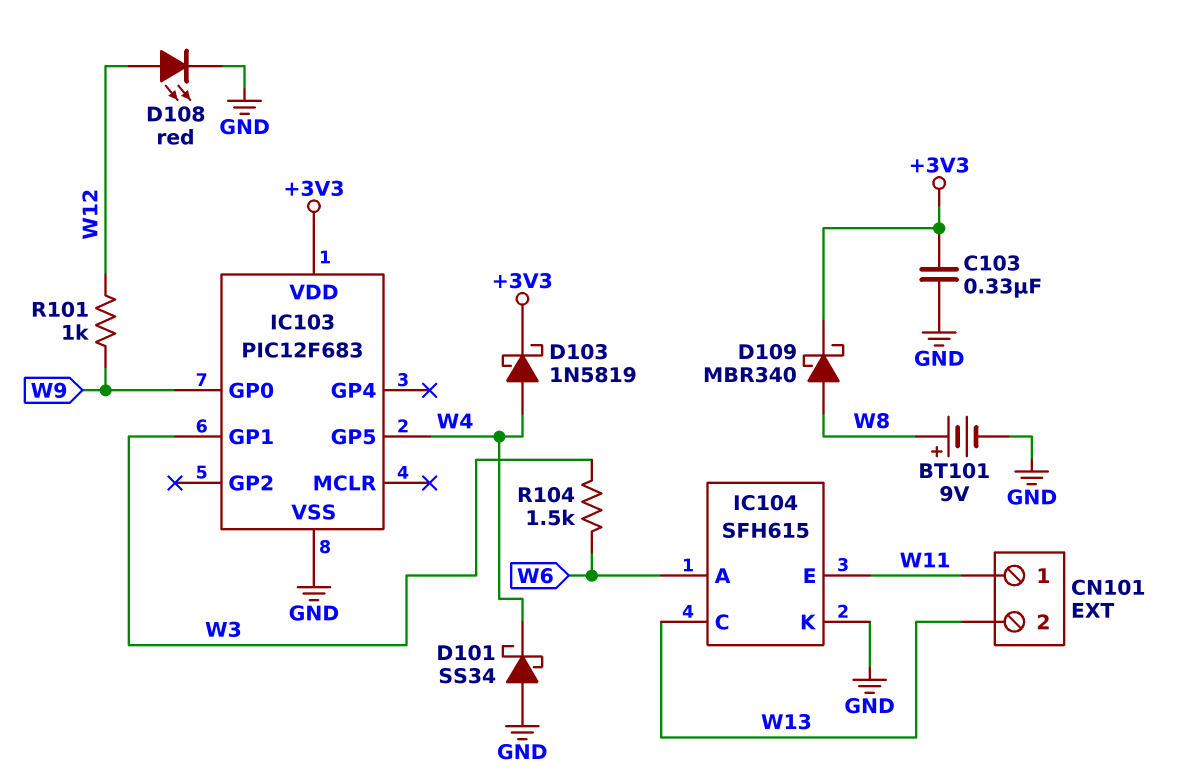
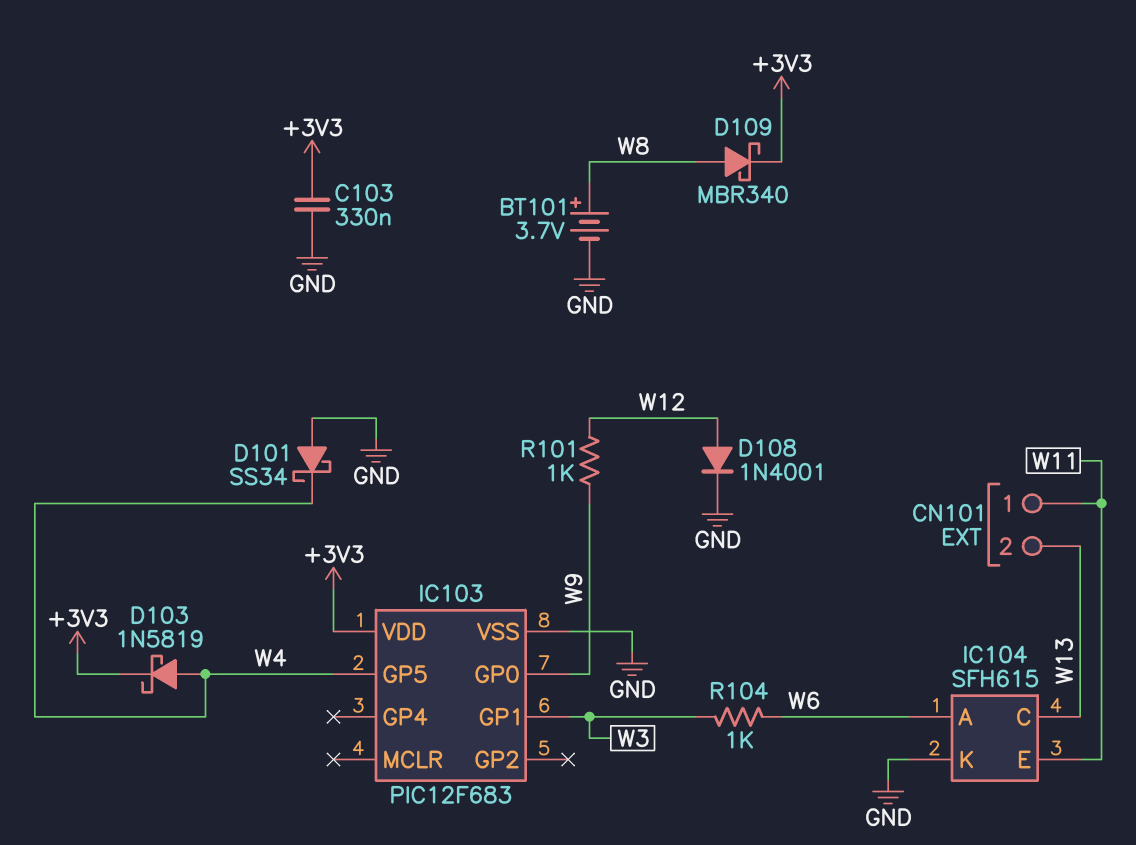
BT101: 9V (plus W8, minus GND) -> 3.7V (plus W8, minus GND)
D108: LED red (A W12, K GND) -> diode 1N4001 (A W12, K GND)
R104: 1.5k (W3, W6) -> 1k (W3, W6)

